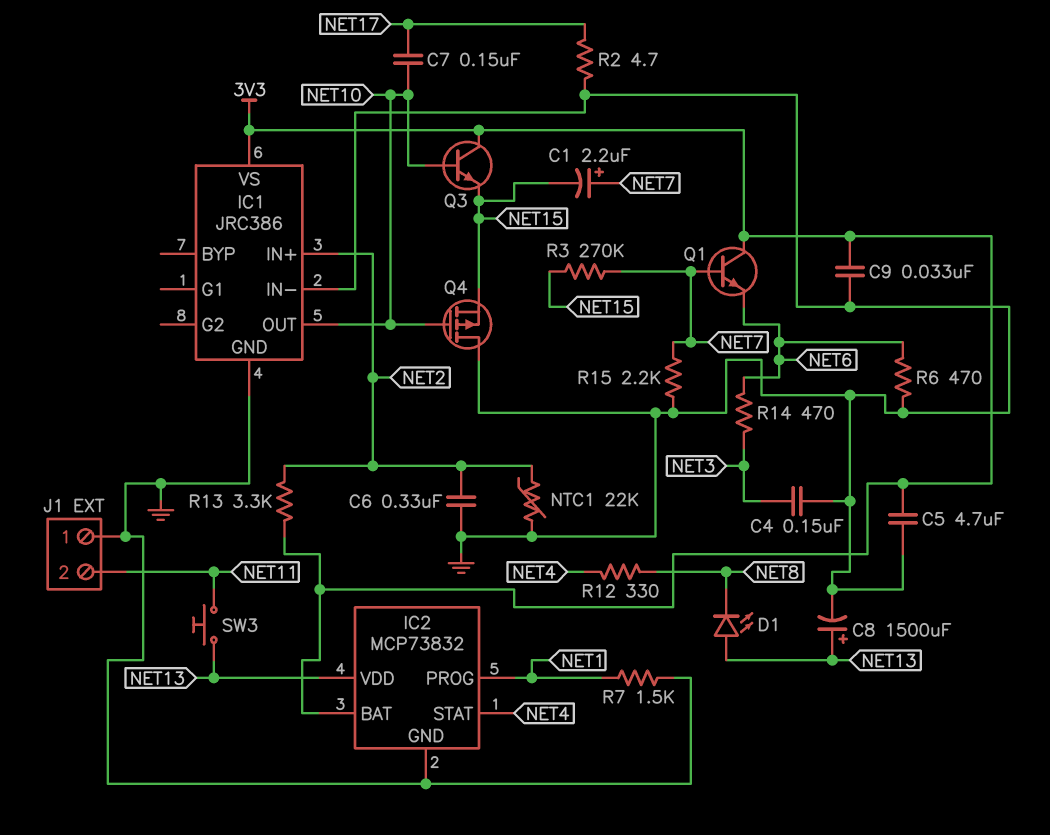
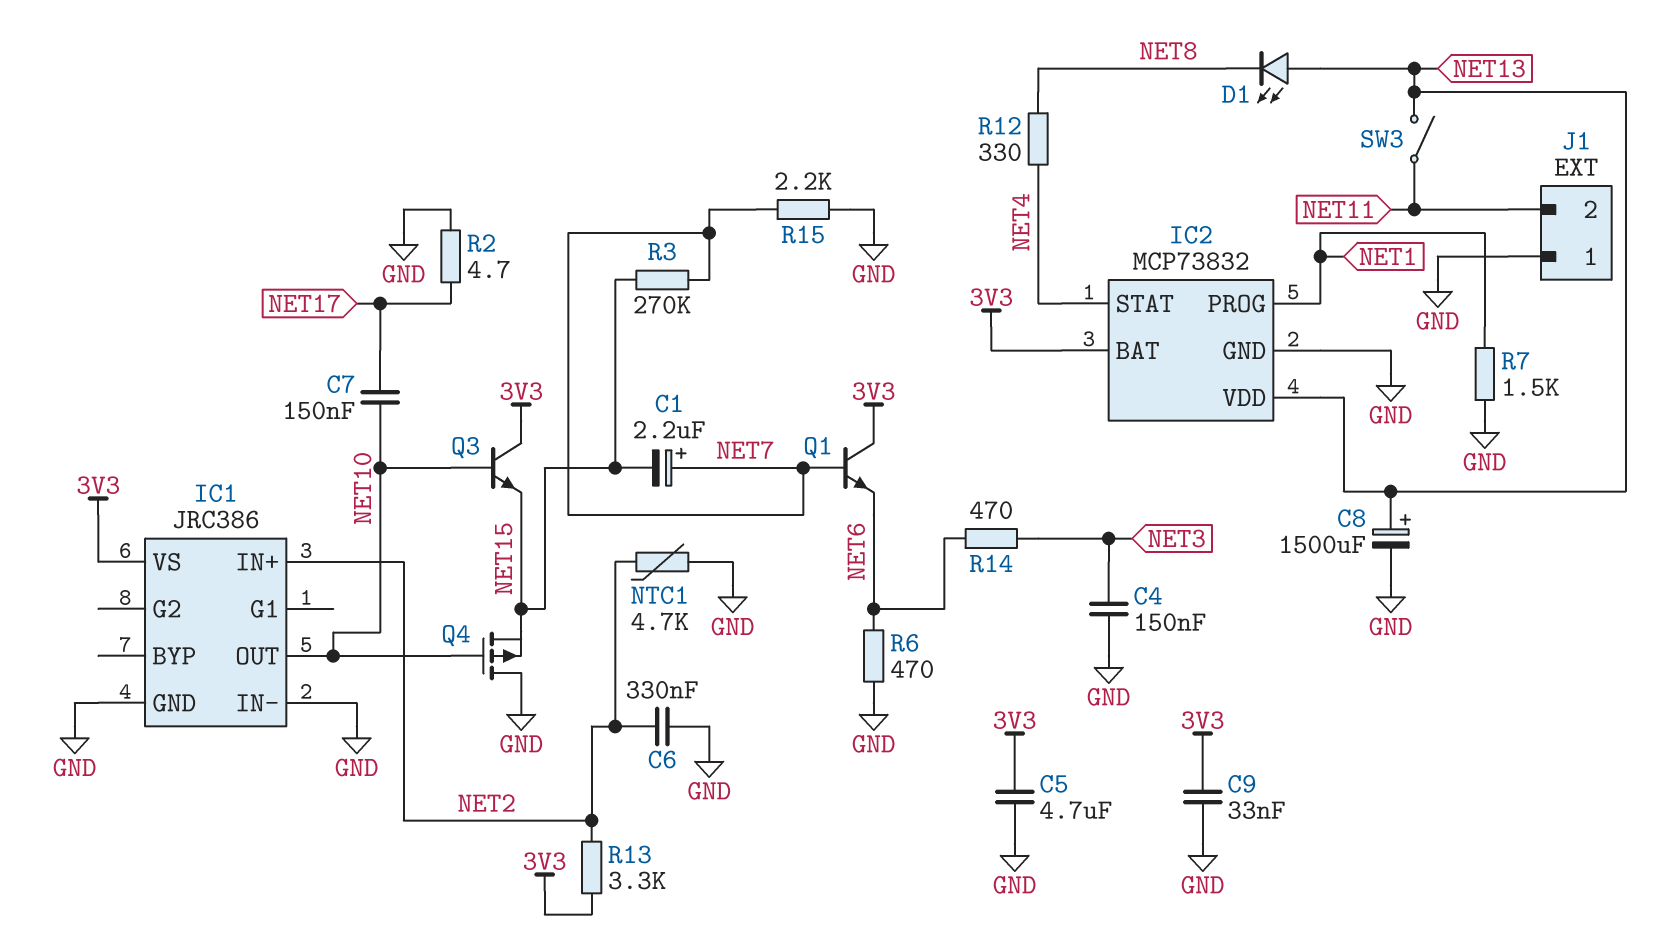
NTC1: 22k (GND, NET2) -> 4.7k (GND, NET2)
SW3: button (NET11, NET13) -> switch (NET11, NET13)

